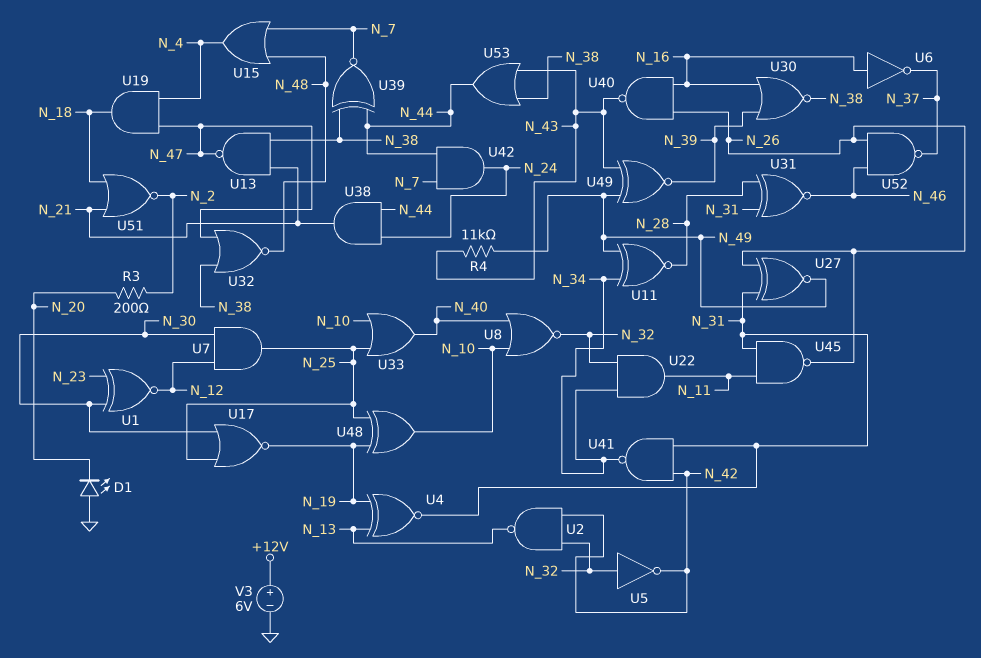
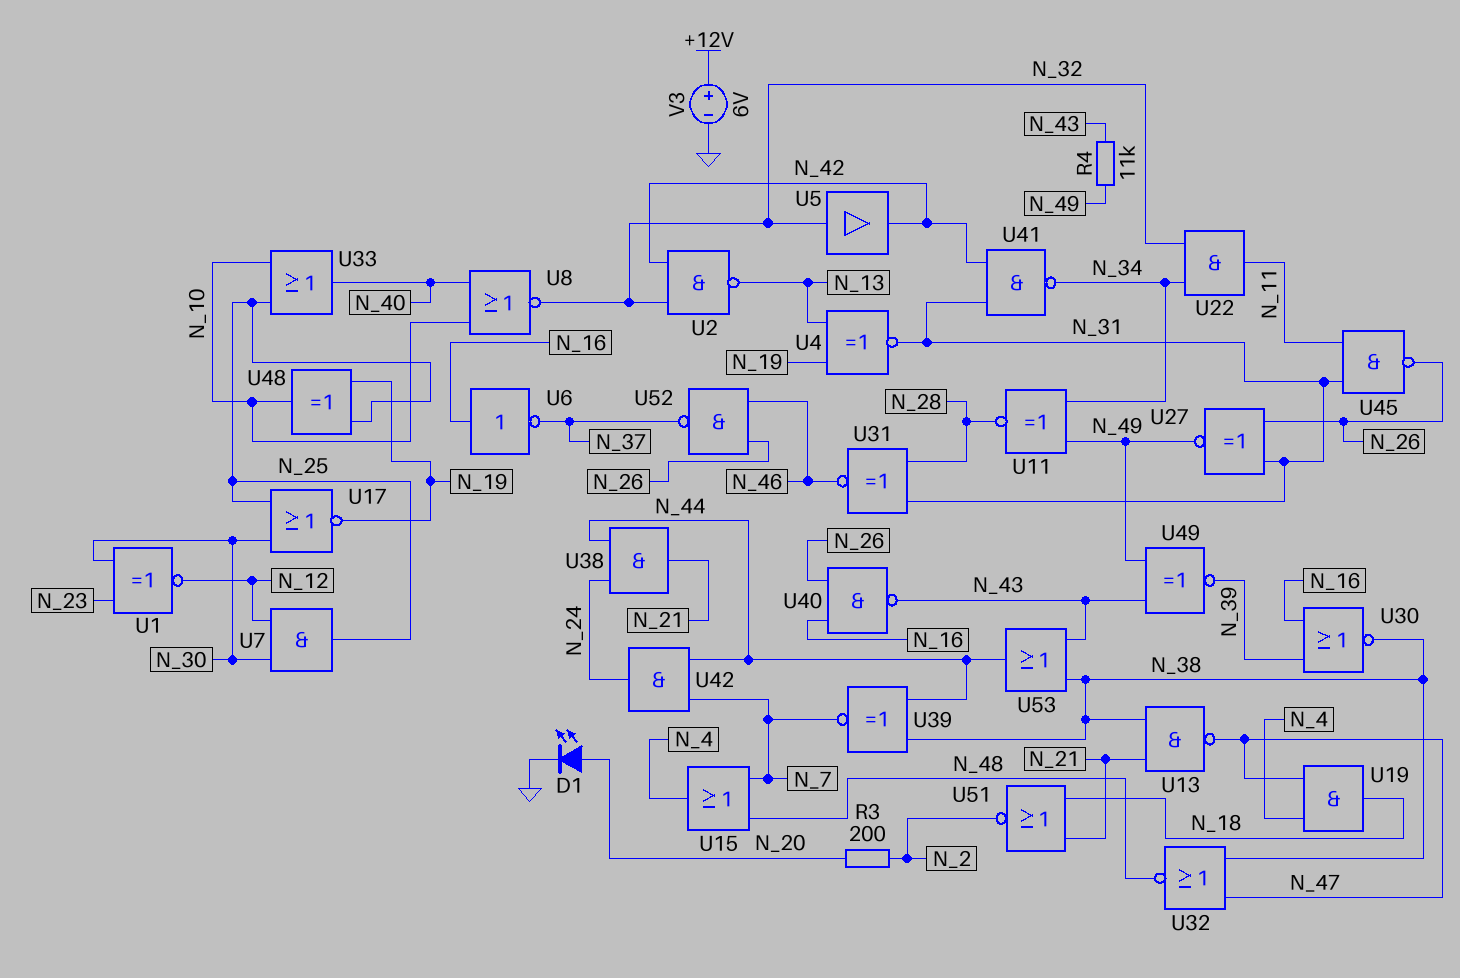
D1: LED (A GND, K N_20) -> LED (A N_20, K GND)
U5: NOT (in N_32, out N_42) -> buffer (in N_32, out N_42)

